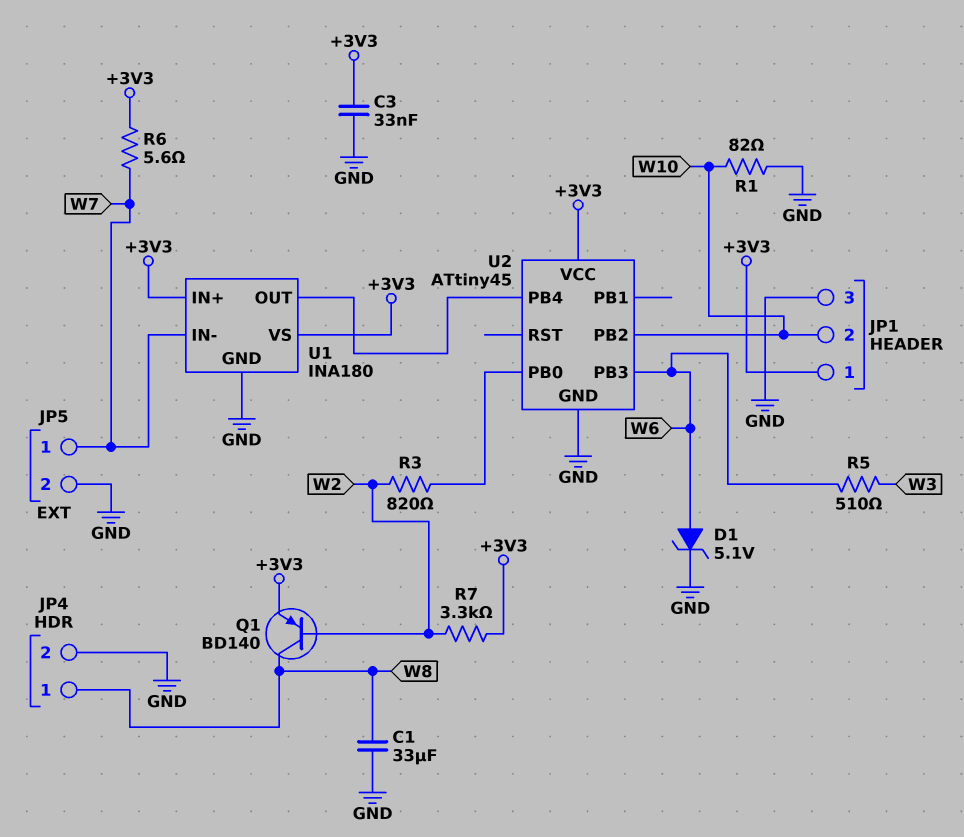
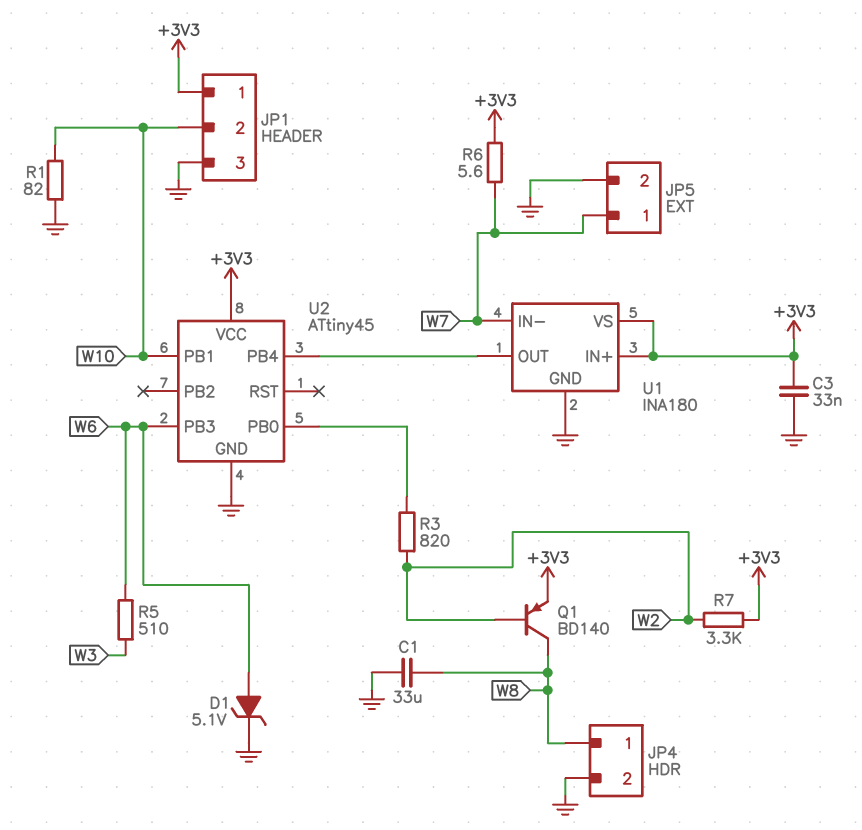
U2 pin PB1: none -> W10
U2 pin PB2: W10 -> none

